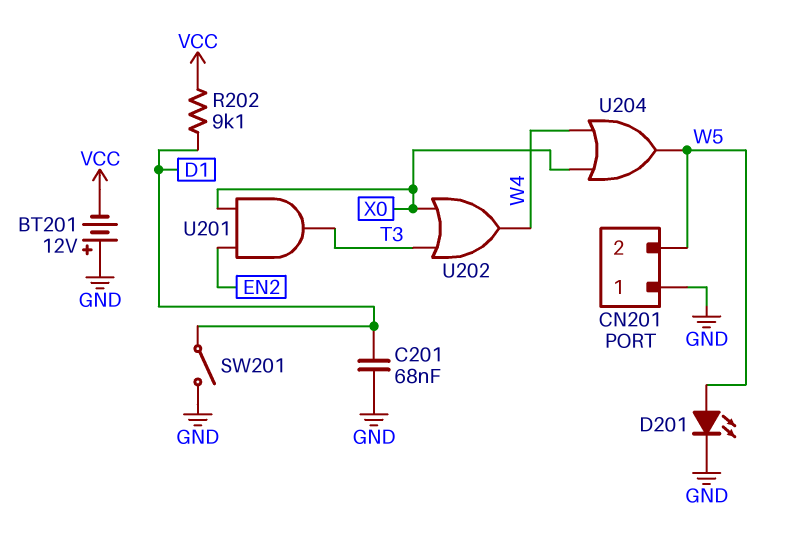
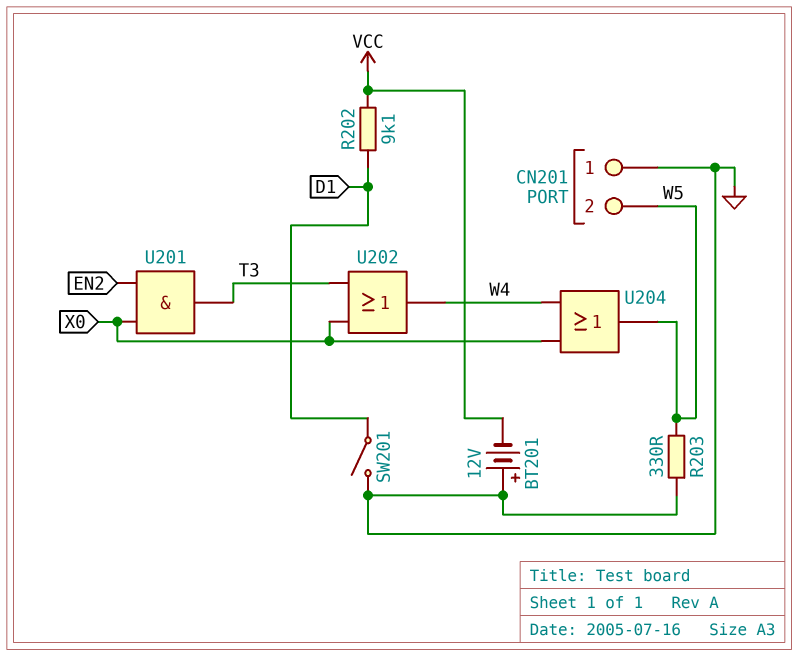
C201: 68nF (D1, GND) -> none
D201: LED (A W5, K GND) -> none
R203: none -> 330 (GND, W5)

